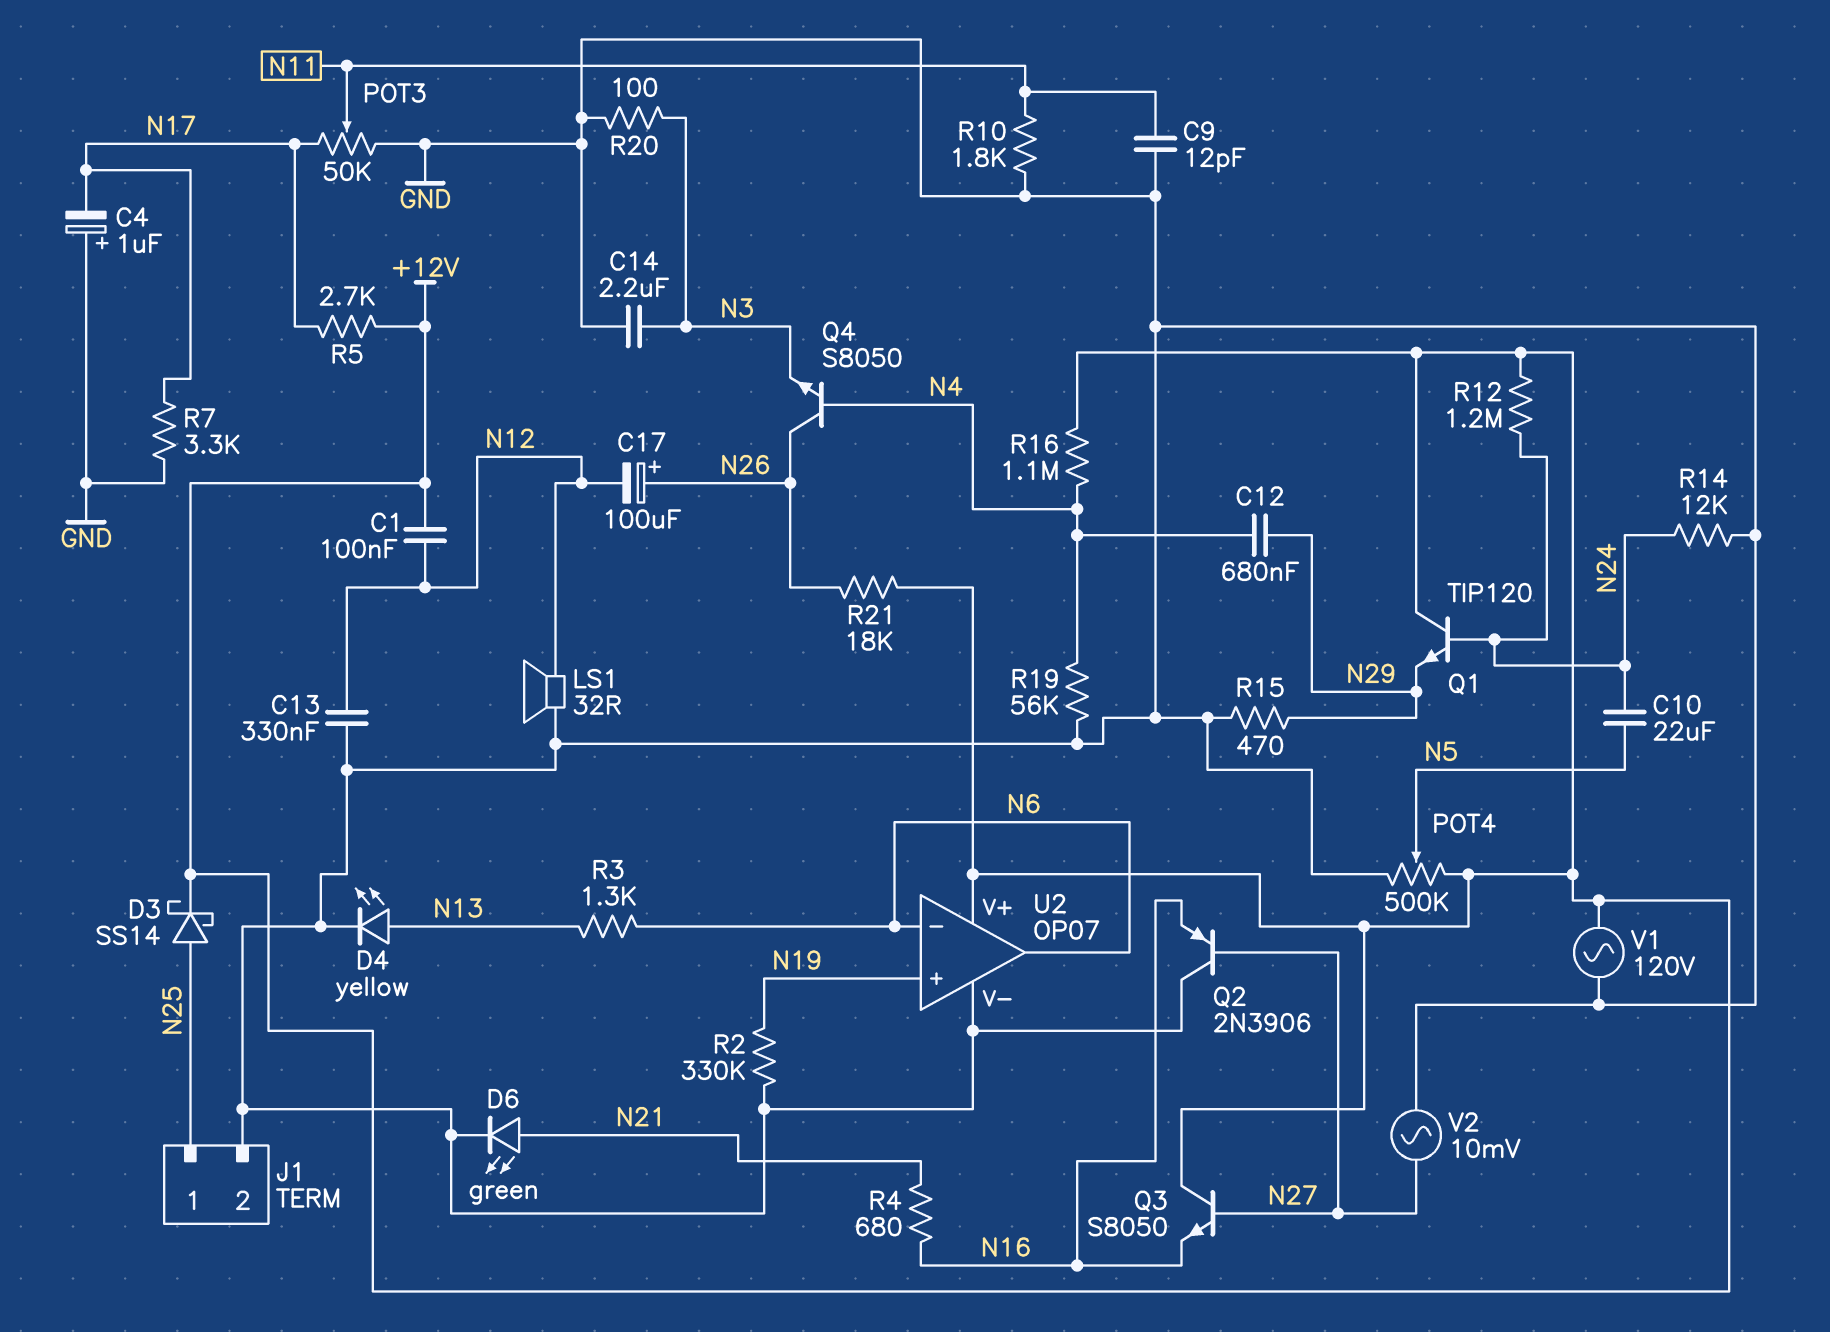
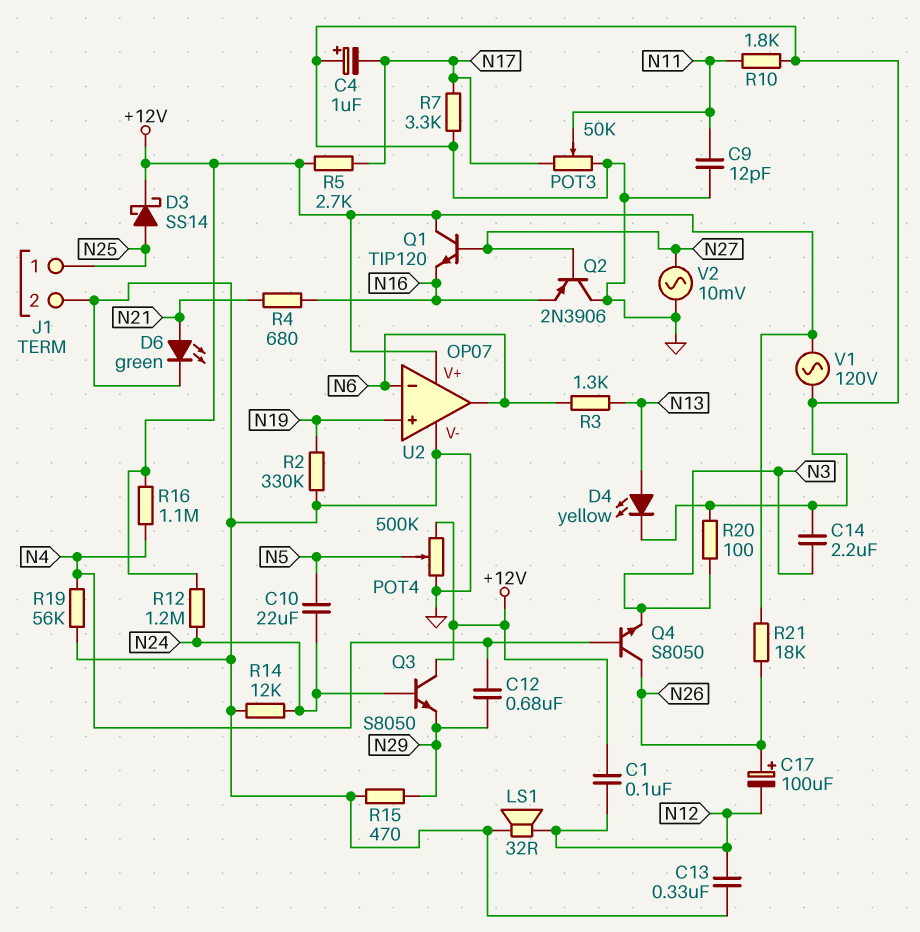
Q1: NPN TIP120 (B N24, C +12V, E N29) -> NPN TIP120 (B N27, C +12V, E N16)
Q3: NPN S8050 (B N27, C +12V, E N16) -> NPN S8050 (B N24, C +12V, E N29)

